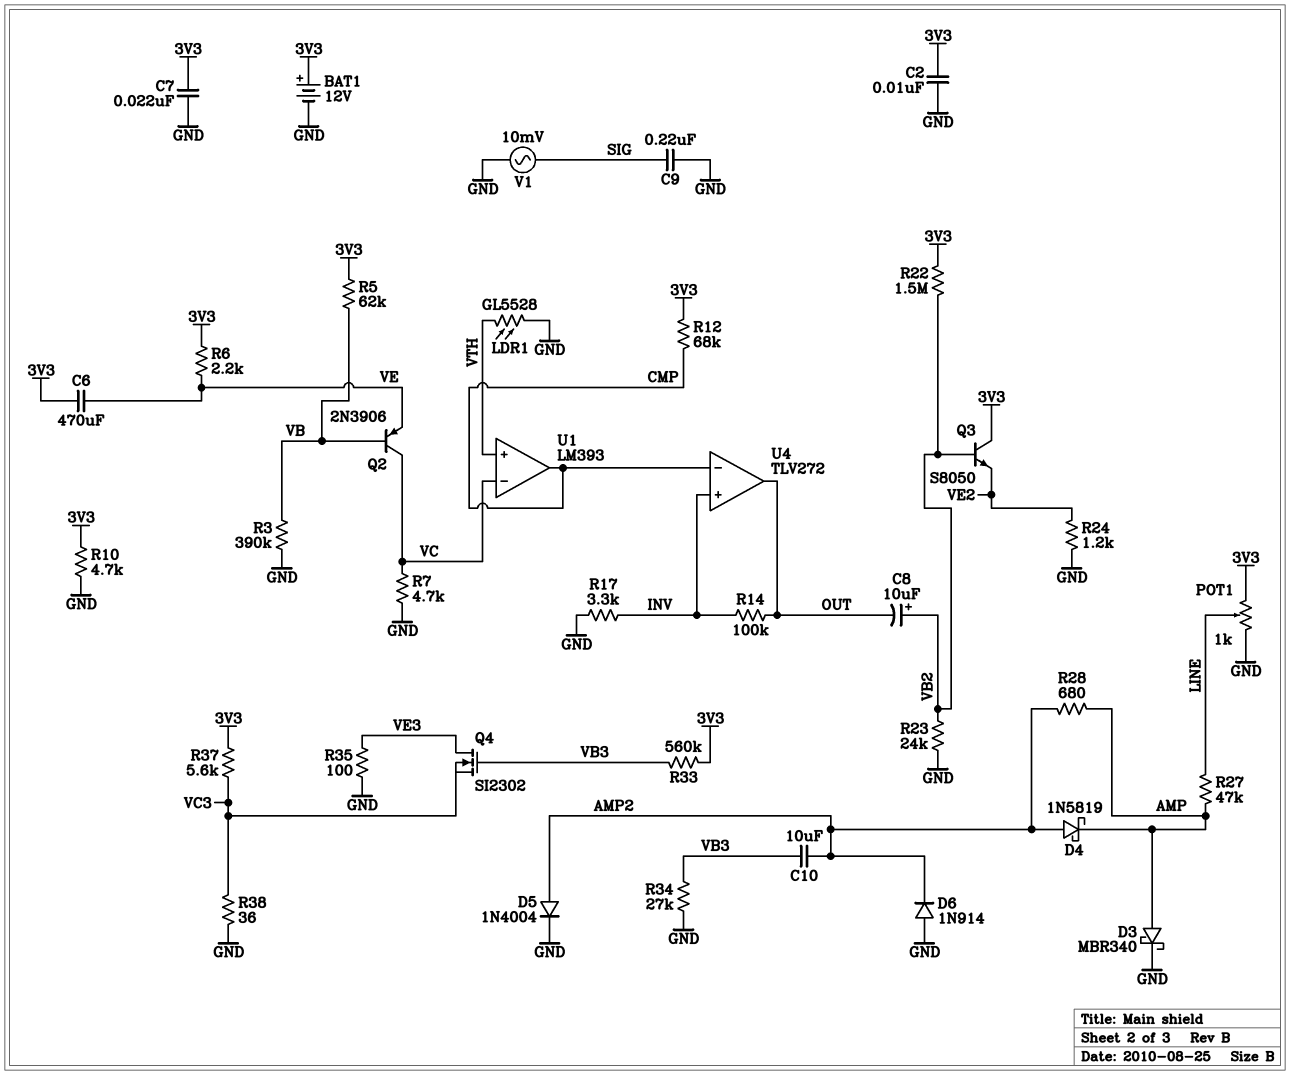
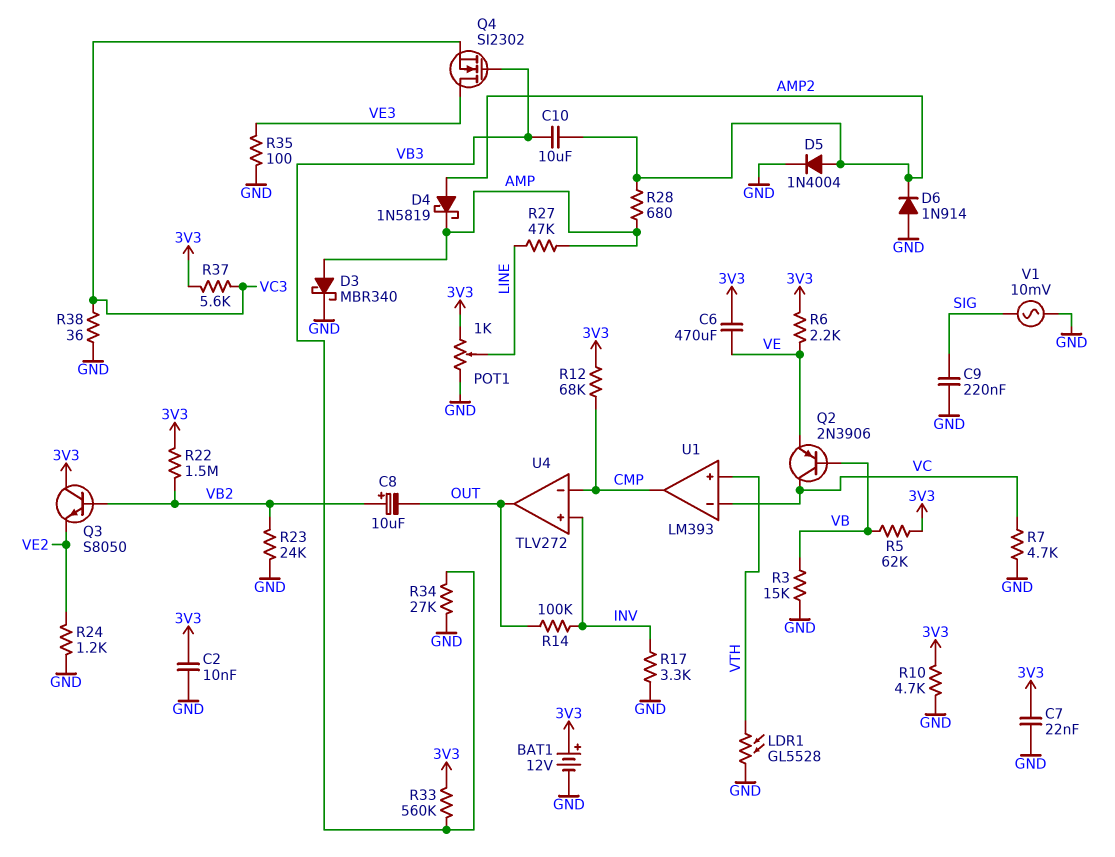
R3: 390k (GND, VB) -> 15k (GND, VB)

